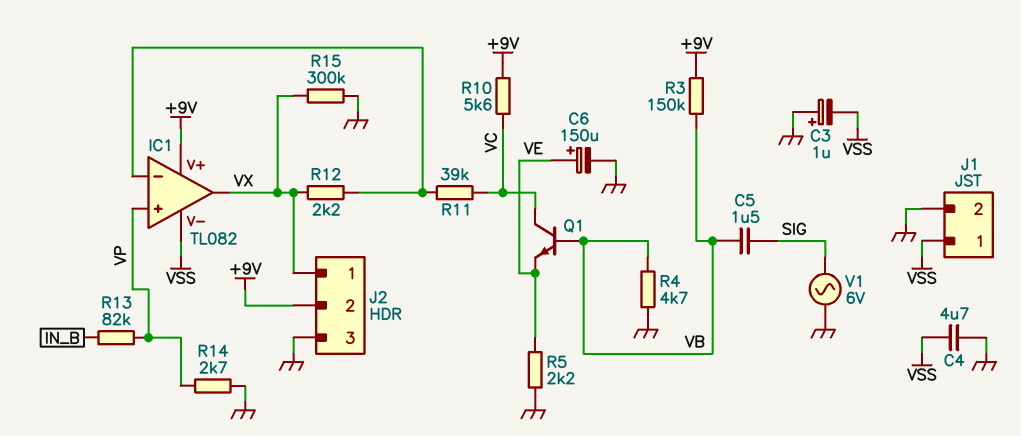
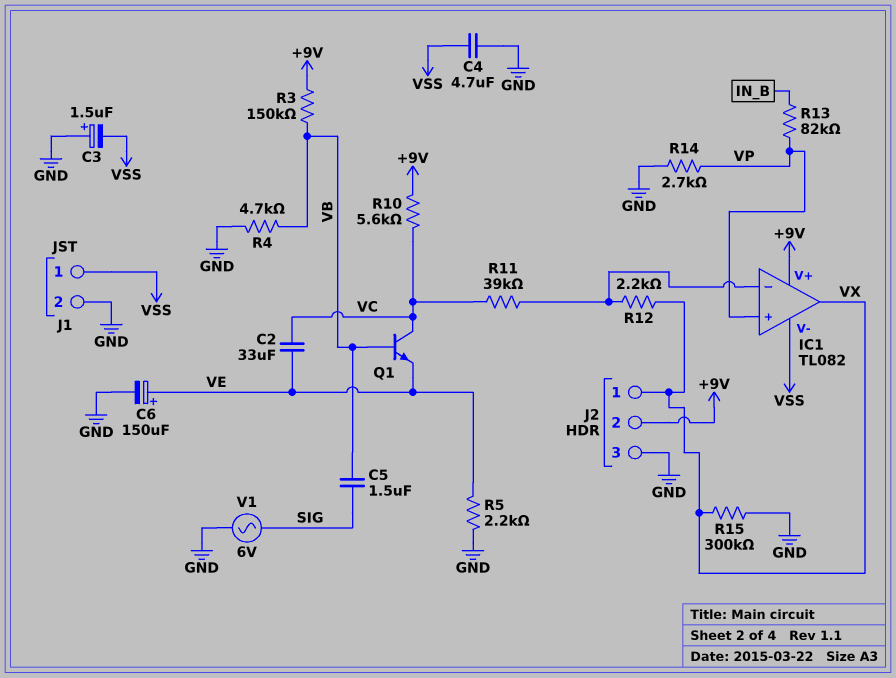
C2: none -> 33uF (VC, VE)
C3: 1uF (plus GND, minus VSS) -> 1.5uF (plus GND, minus VSS)

